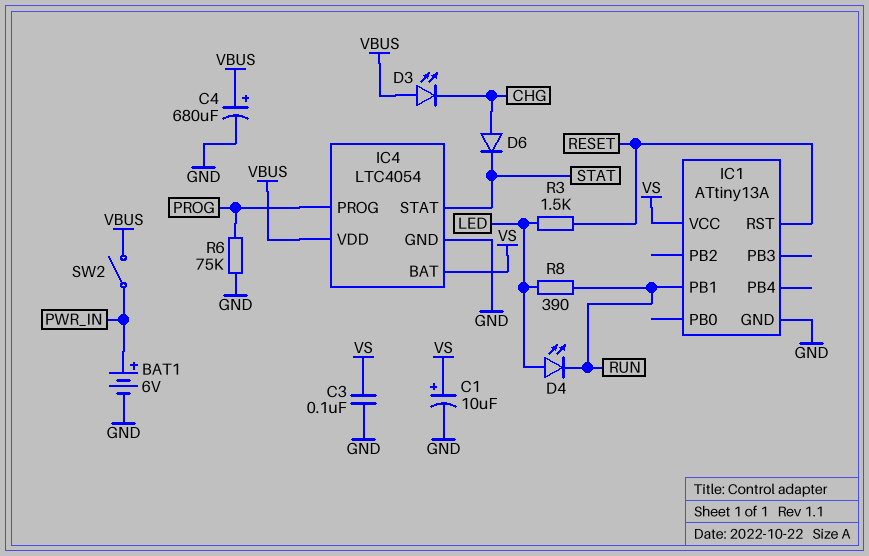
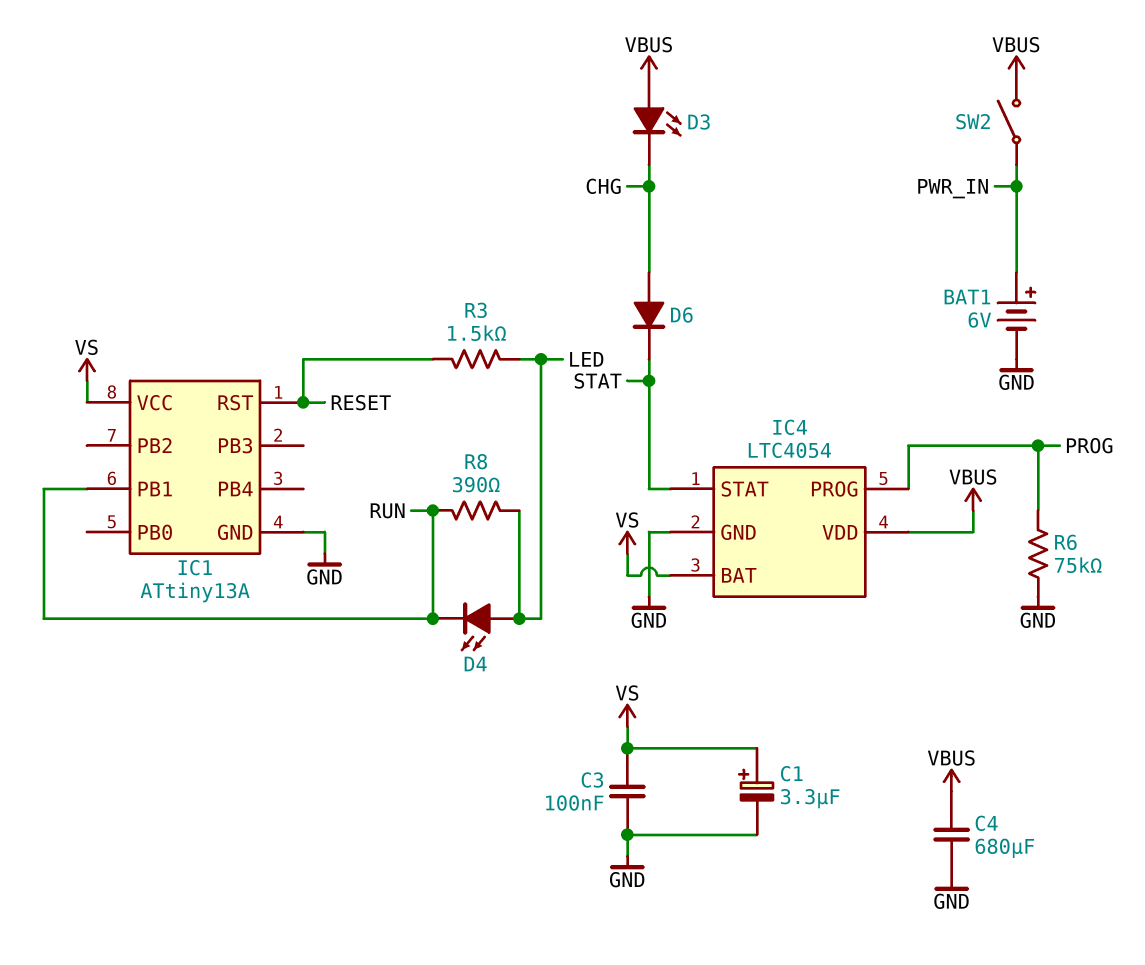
C1: 10uF (plus VS, minus GND) -> 3.3uF (plus VS, minus GND)
C4: 680uF (plus VBUS, minus GND) -> 680uF (GND, VBUS)

